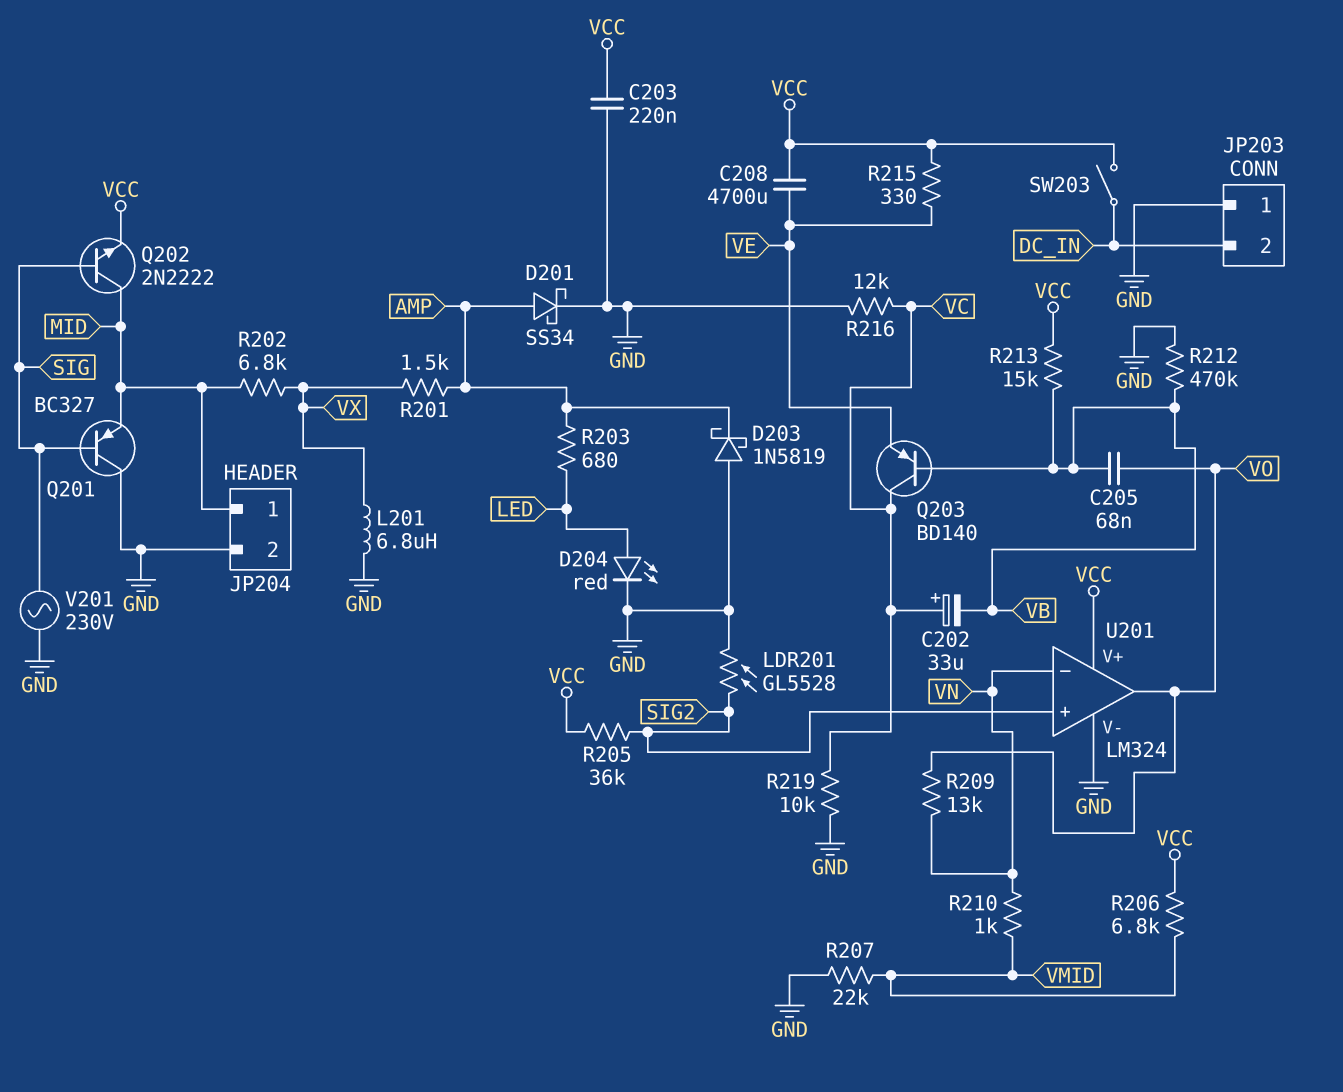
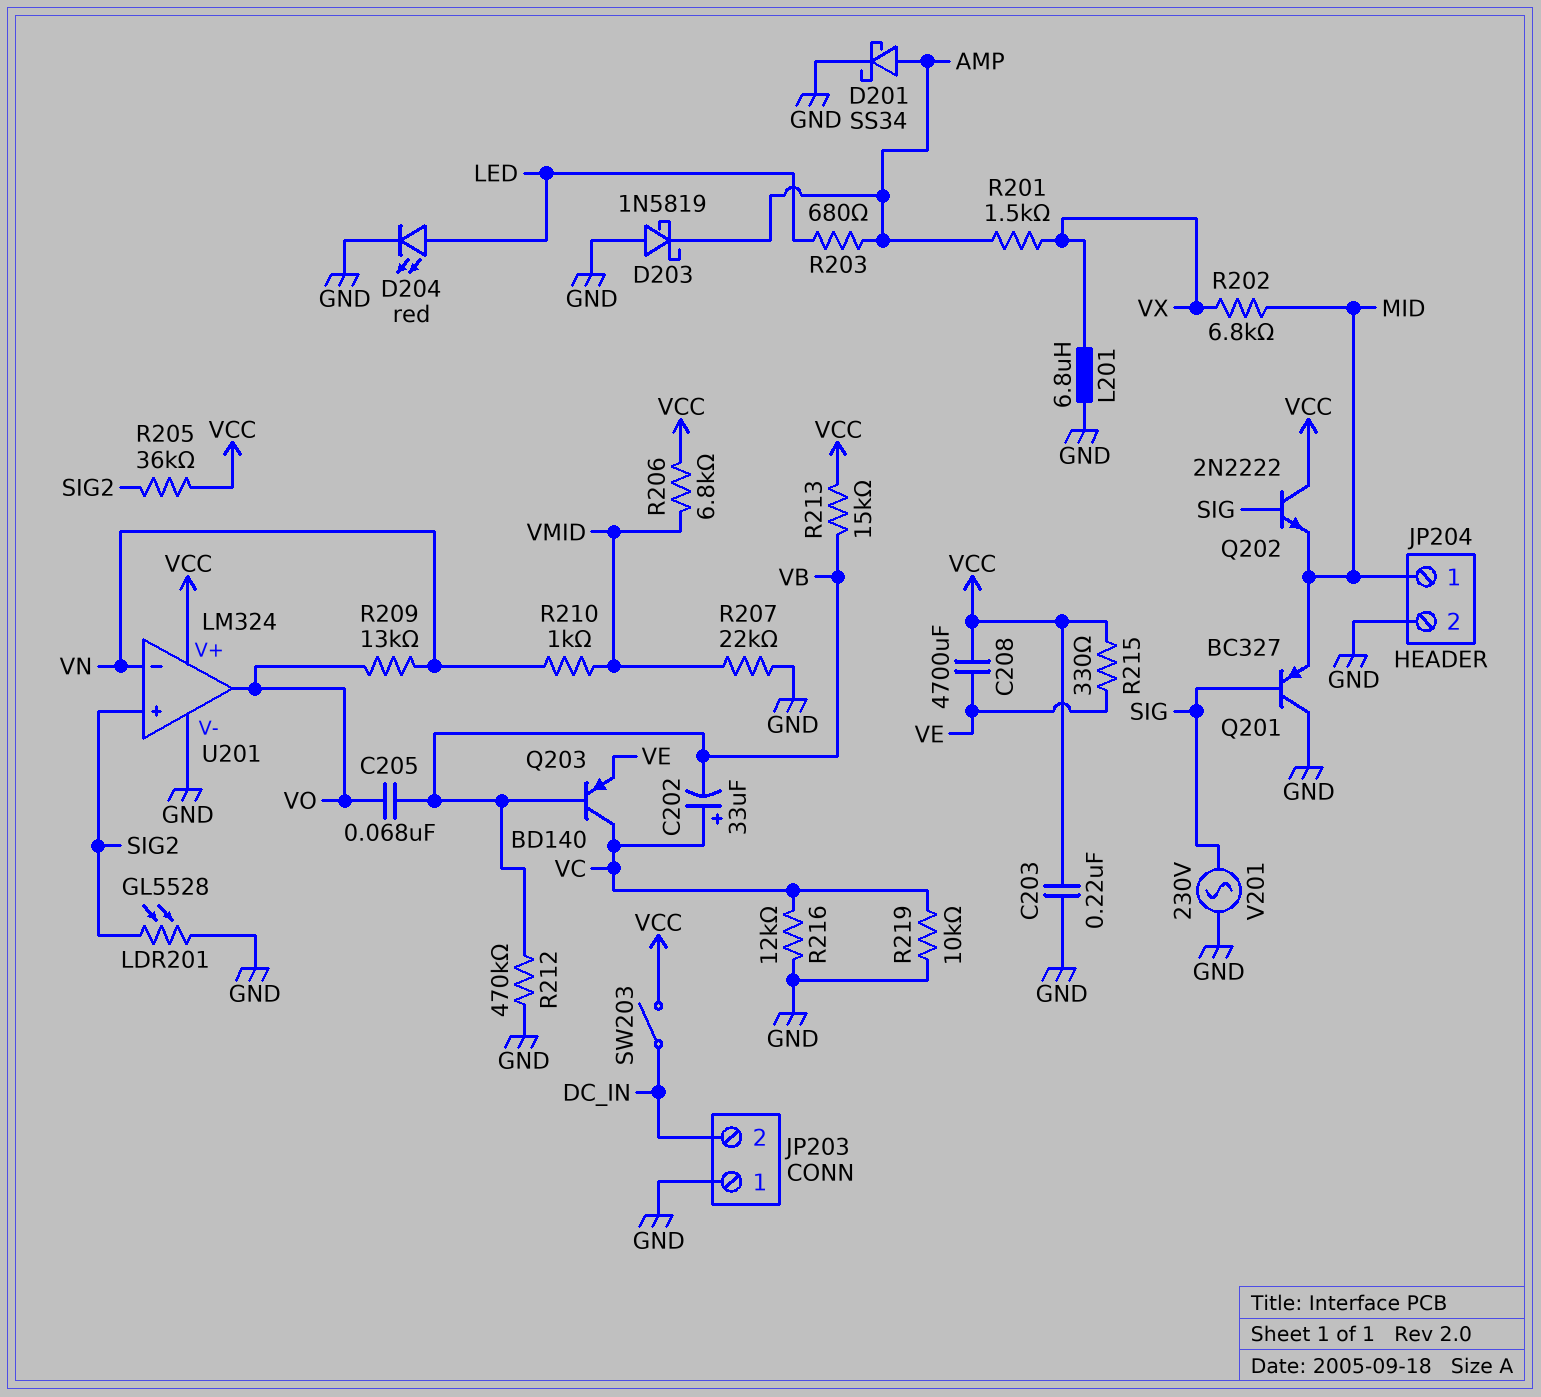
Q202: NPN 2N2222 (B SIG, C MID, E VCC) -> NPN 2N2222 (B SIG, C VCC, E MID)

